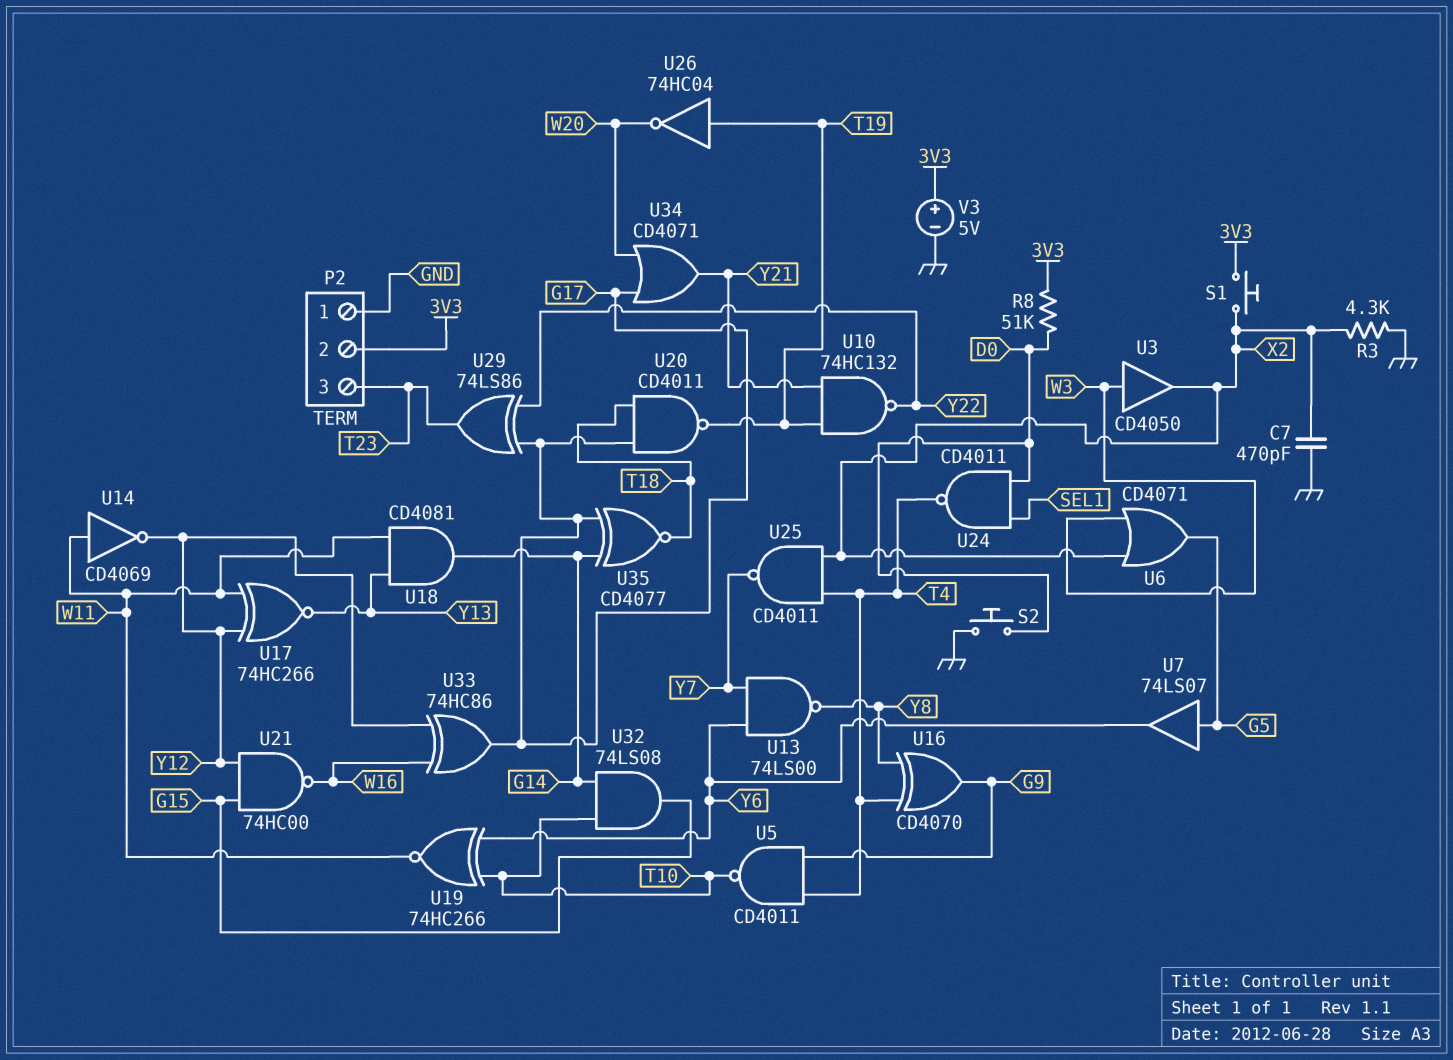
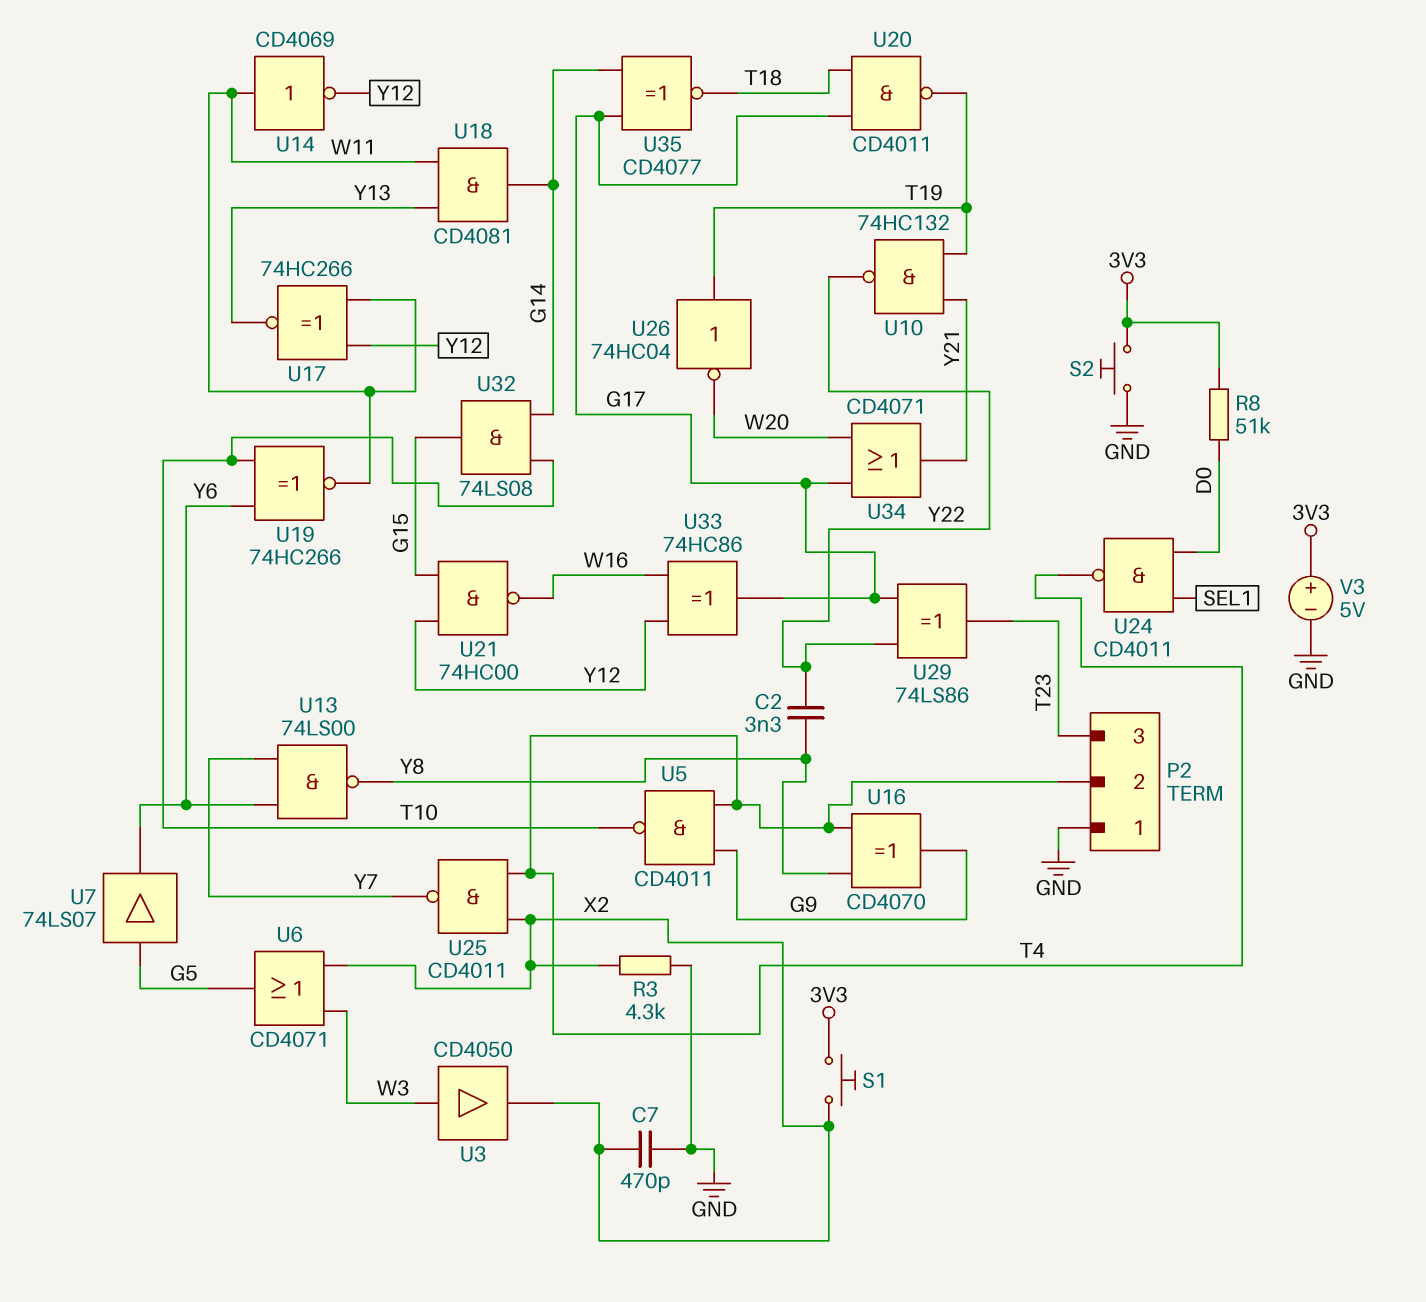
C2: none -> 3.3nF (Y8, Y22)
P2 pin 2: 3V3 -> T4
S2: button (D0, GND) -> button (3V3, GND)

